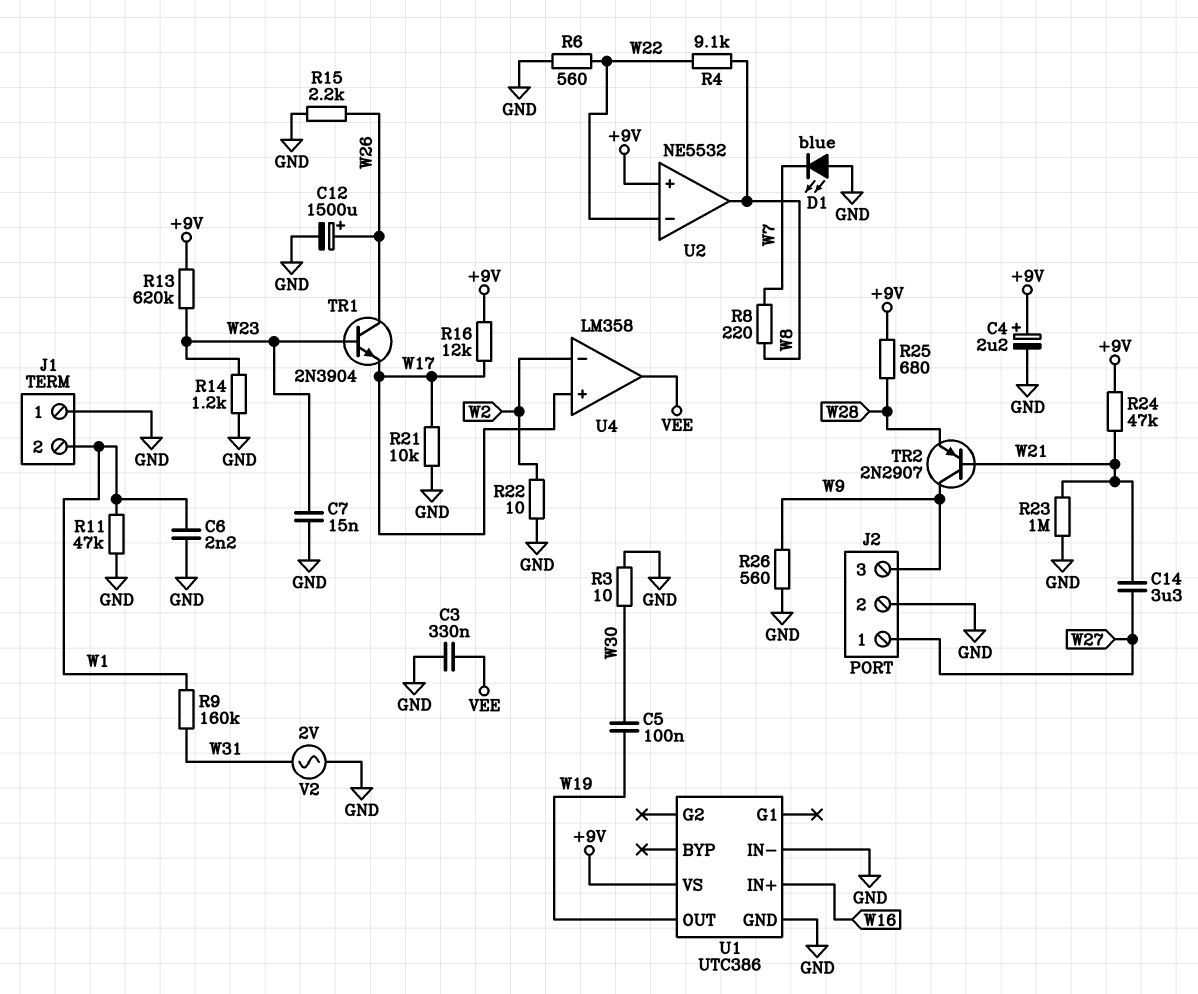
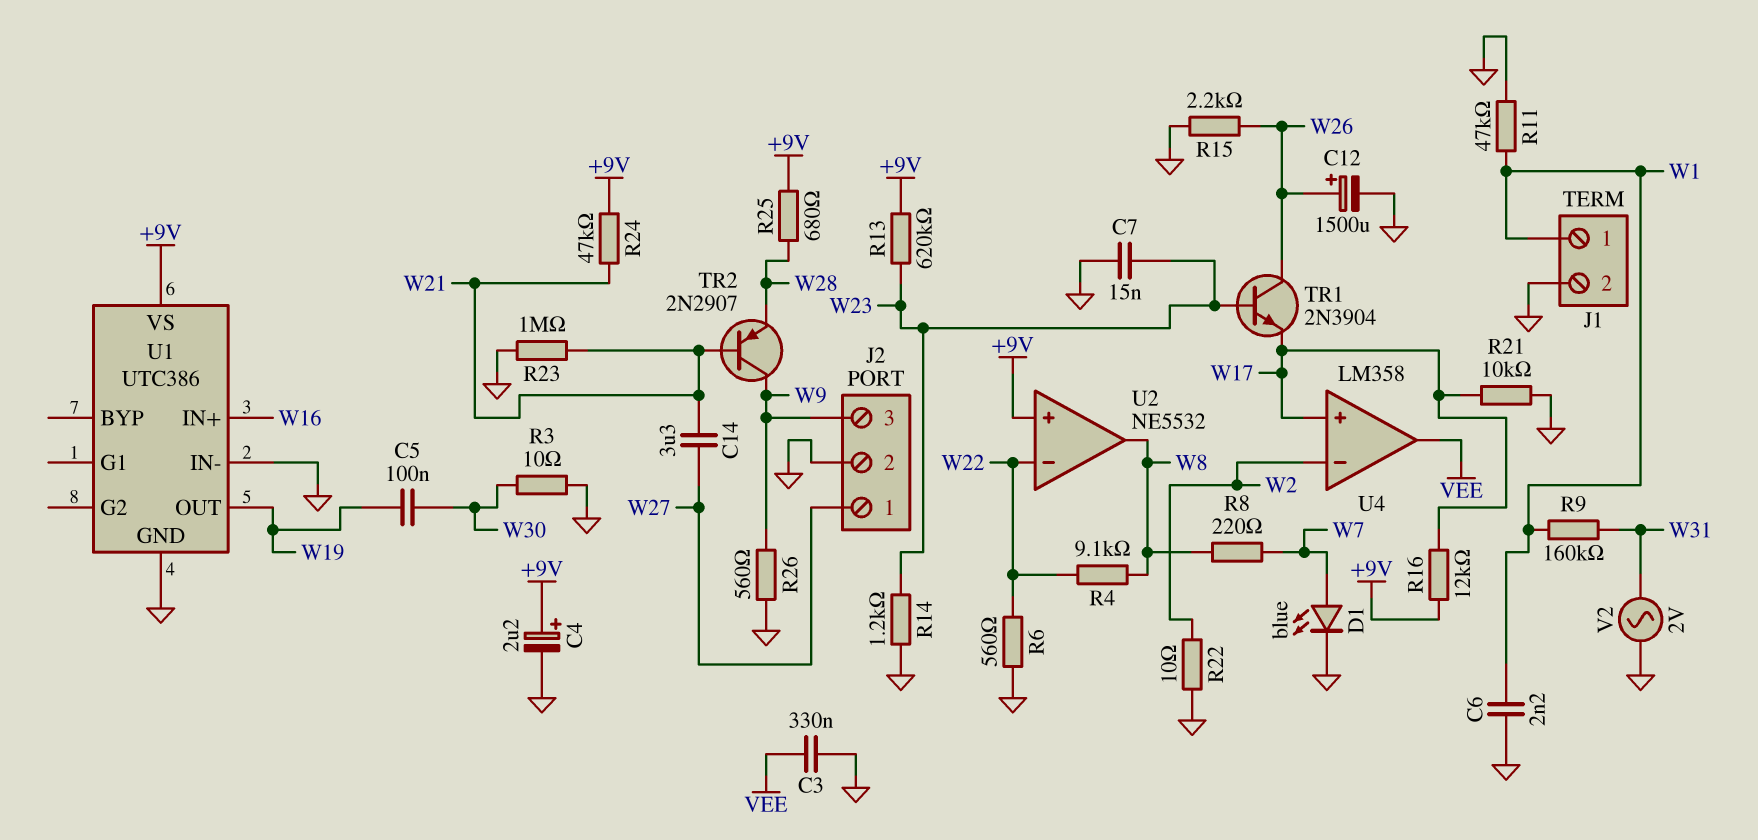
D1: LED blue (A GND, K W7) -> LED blue (A W7, K GND)
J1 pin 1: GND -> W1
J1 pin 2: W1 -> GND

